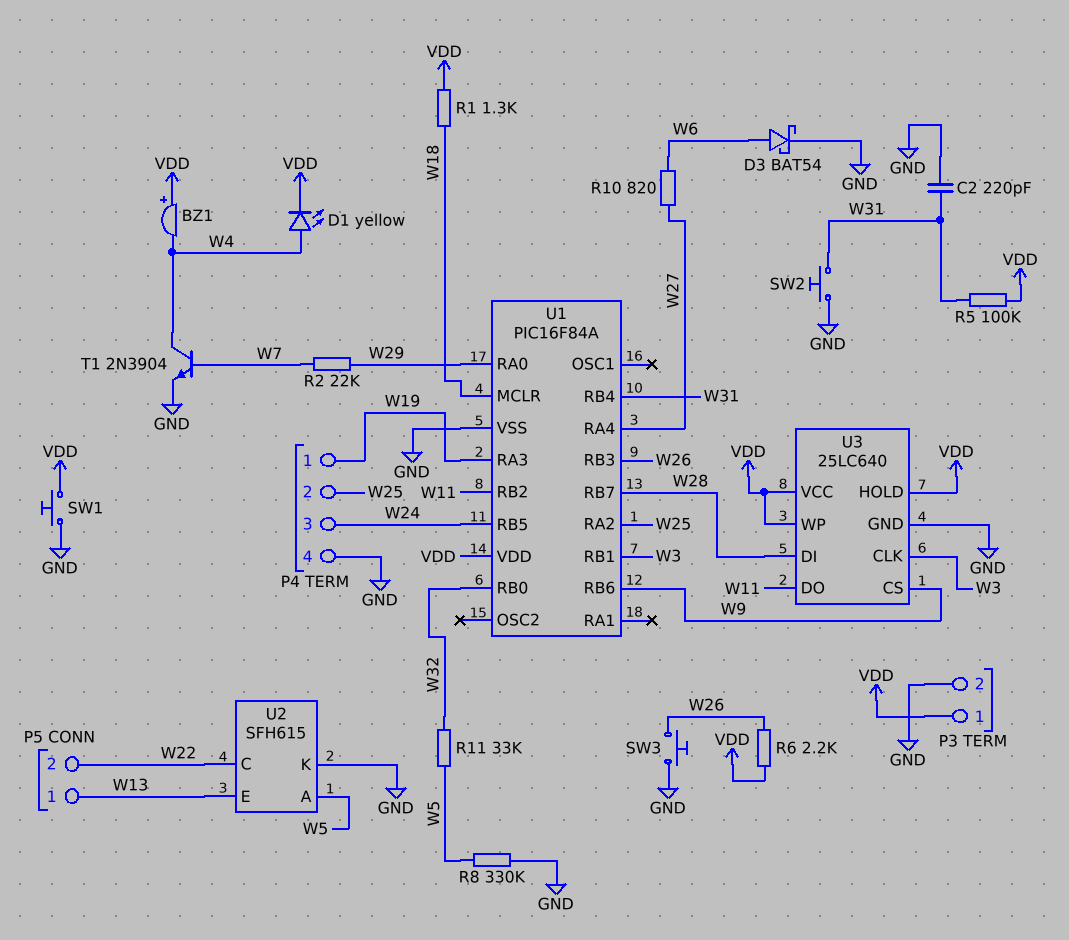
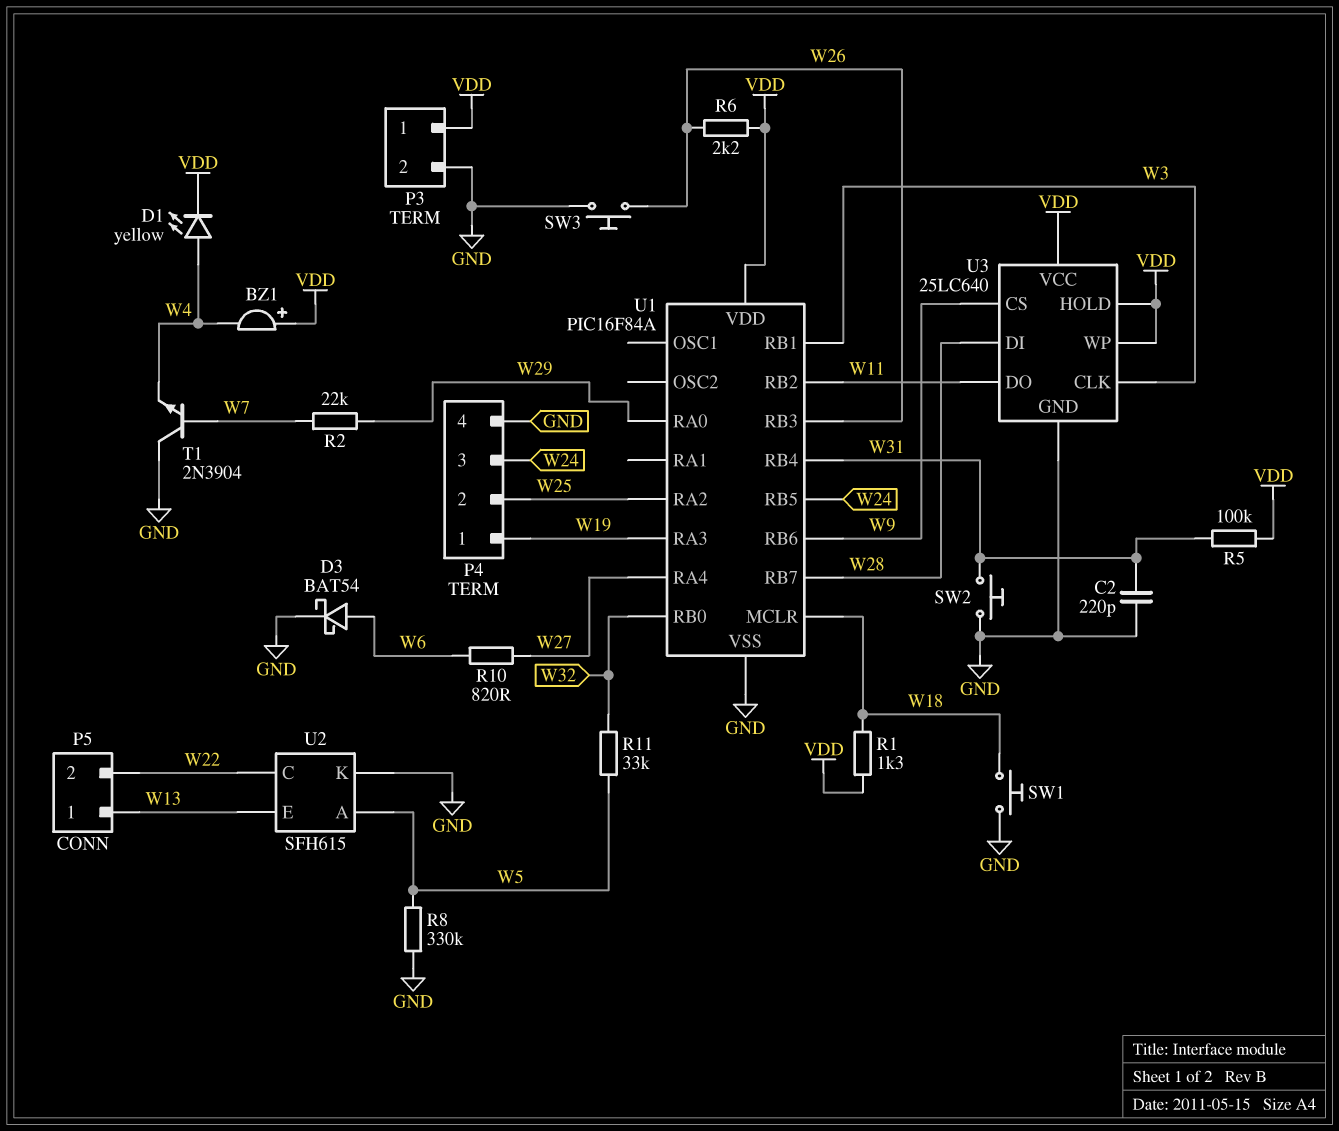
SW1: button (GND, VDD) -> button (GND, W18)
T1: NPN 2N3904 (B W7, C W4, E GND) -> NPN 2N3904 (B W7, C GND, E W4)

